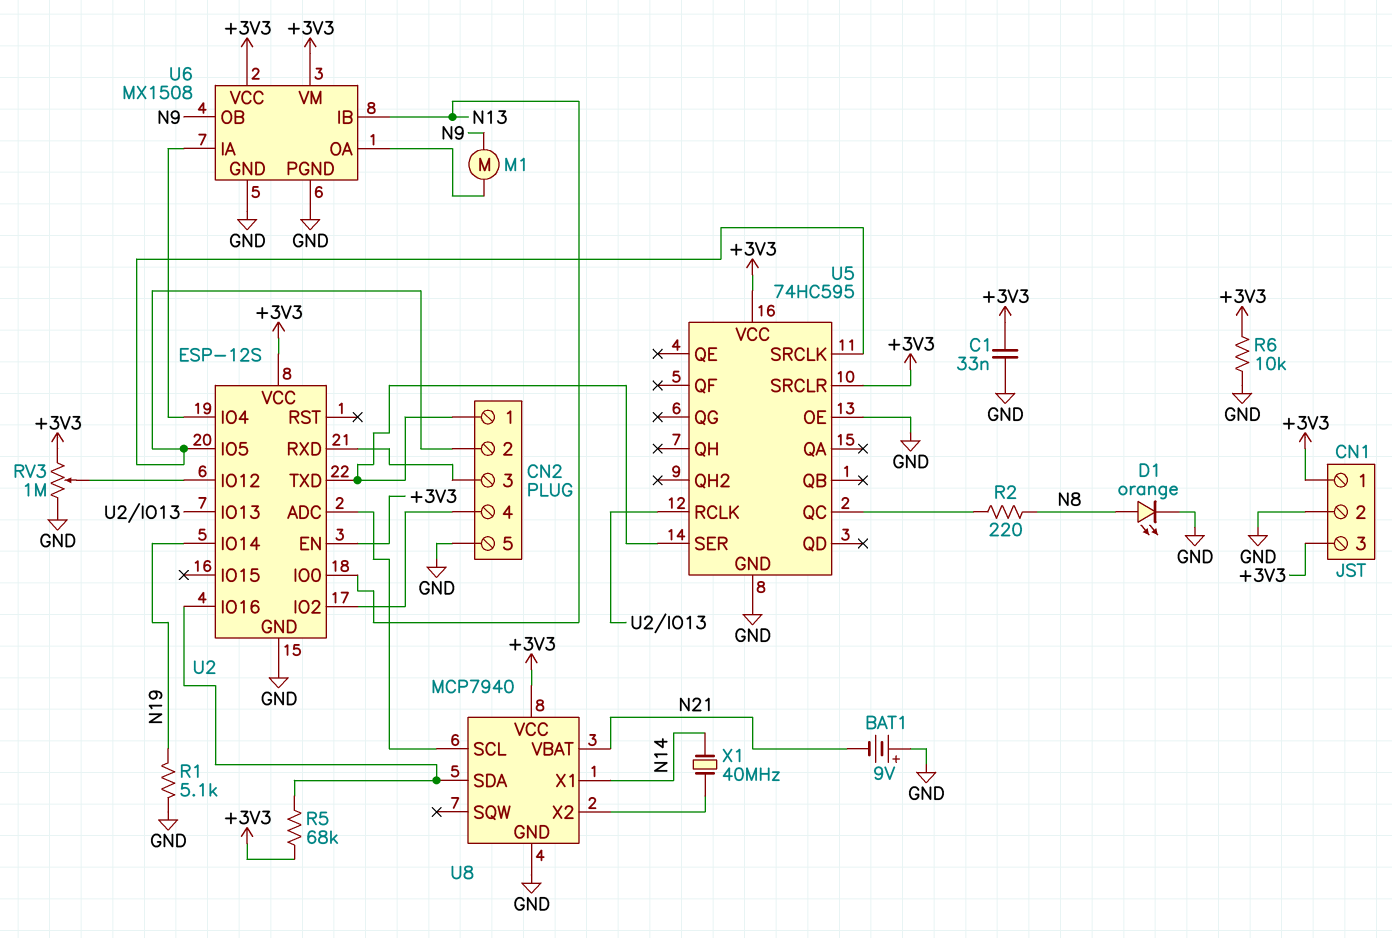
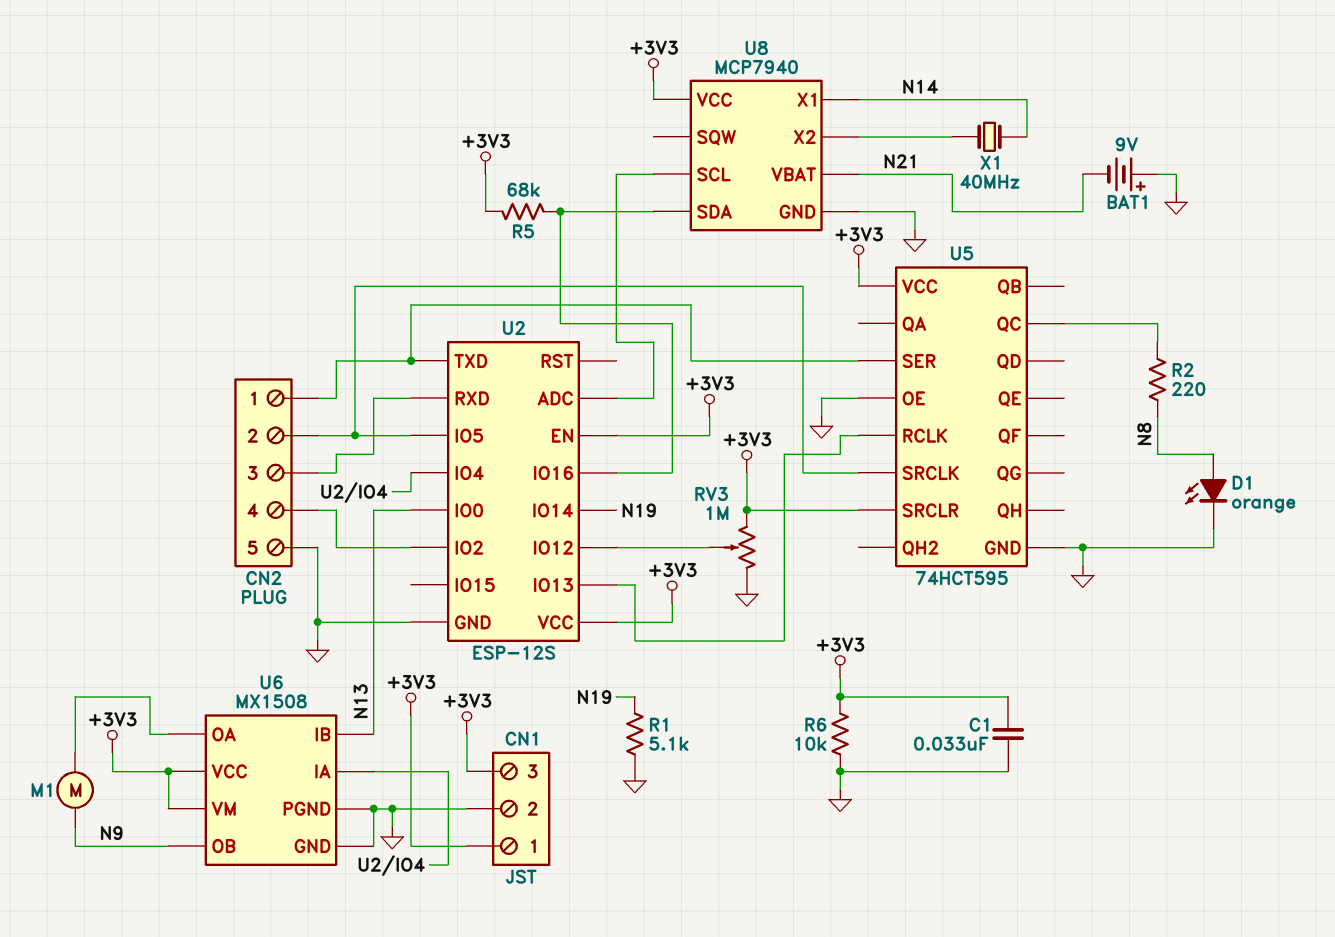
U5: 74HC595 -> 74HCT595

